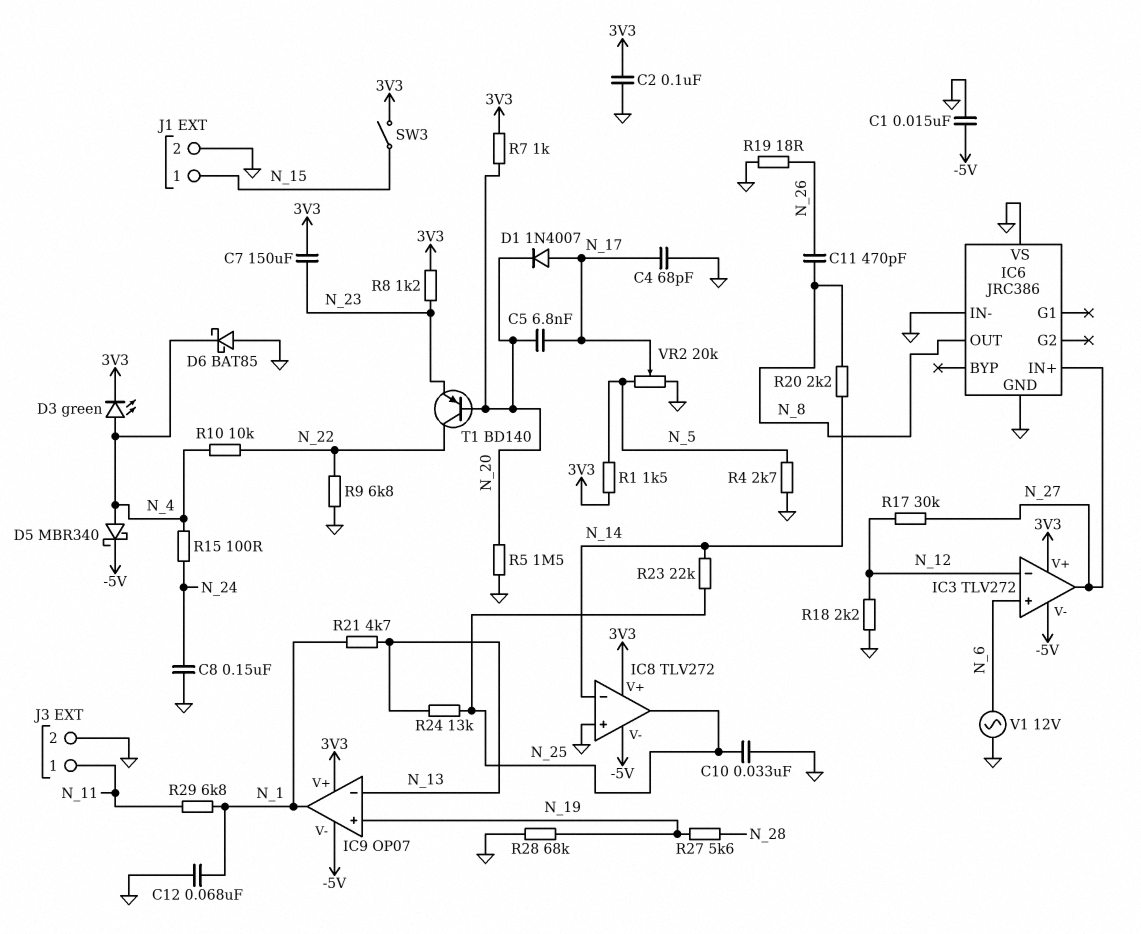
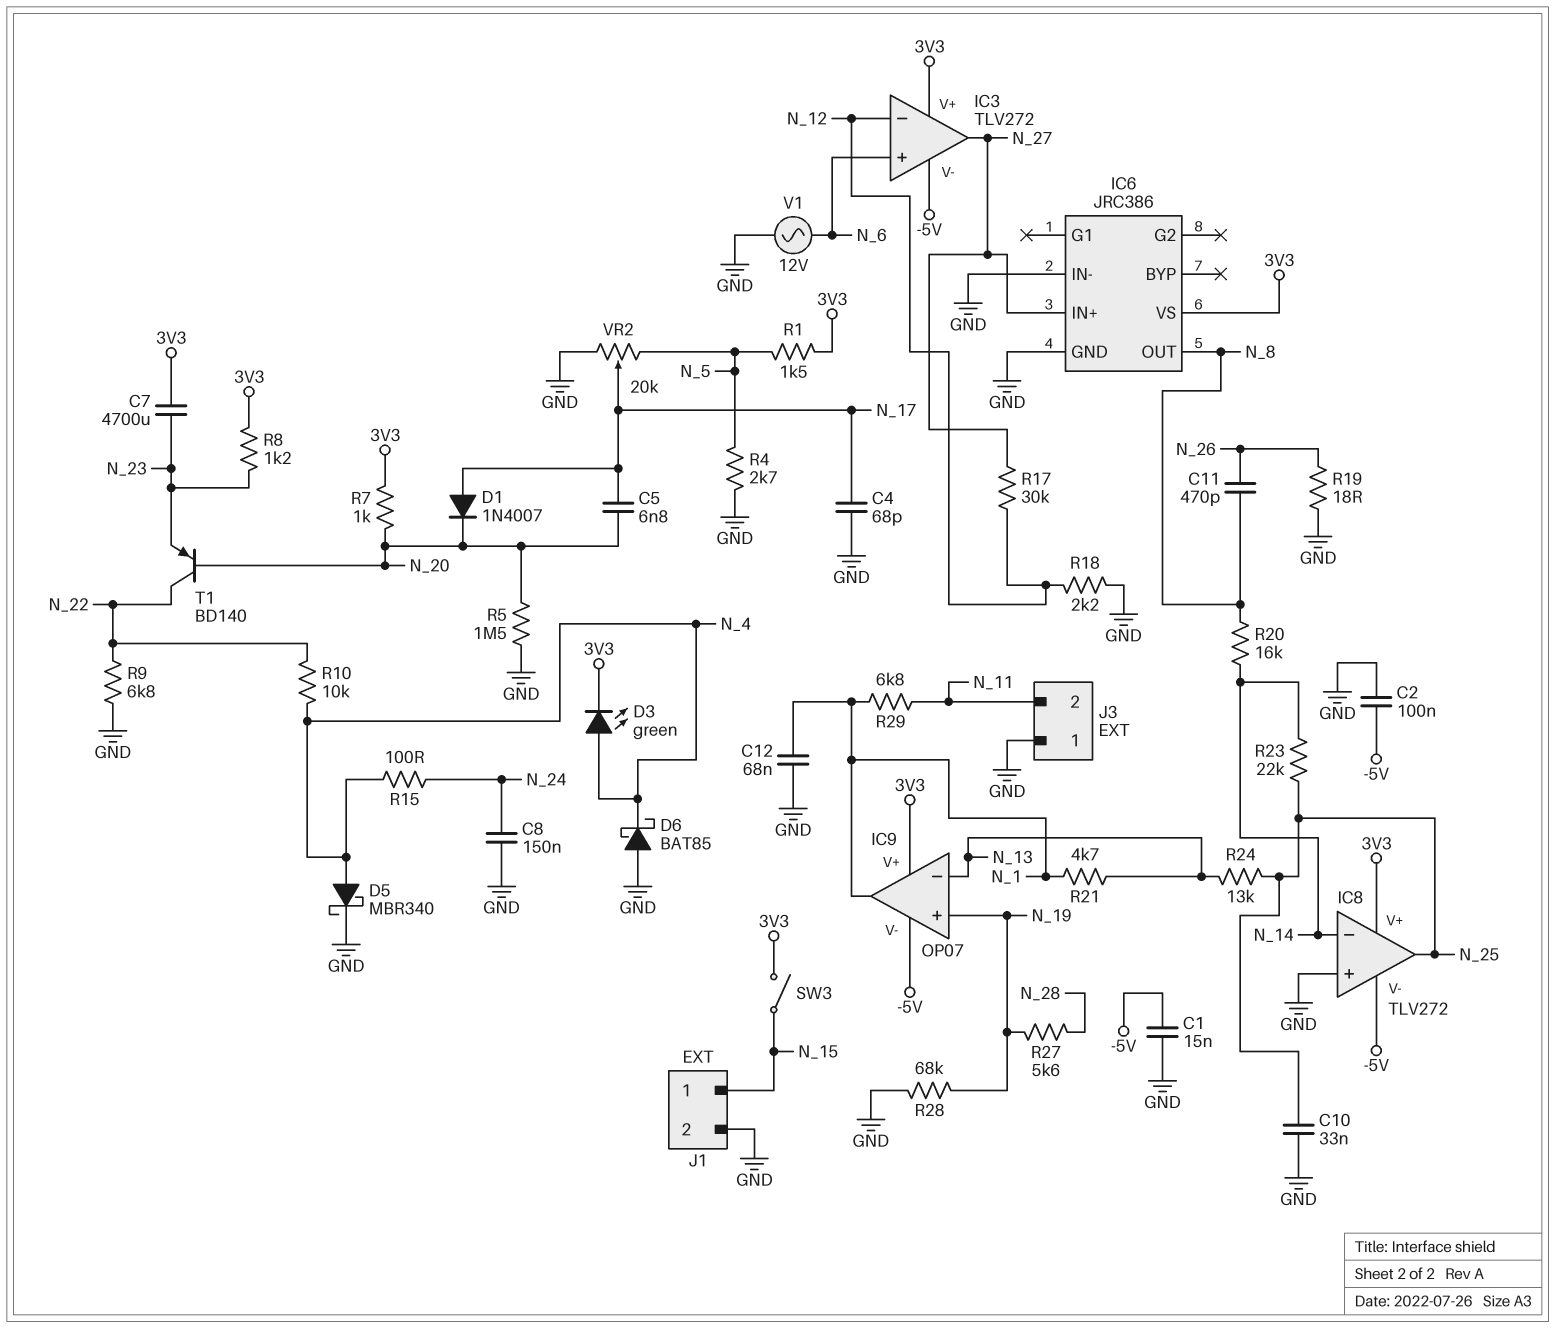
C2: 100nF (3V3, GND) -> 100nF (-5V, GND)
C7: 150uF (3V3, N_23) -> 4700uF (3V3, N_23)
D5: schottky MBR340 (A N_4, K -5V) -> schottky MBR340 (A N_4, K GND)
IC6 pin VS: GND -> 3V3
J3 pin 1: N_11 -> GND
J3 pin 2: GND -> N_11
R20: 2.2k (N_8, N_14) -> 16k (N_8, N_14)

